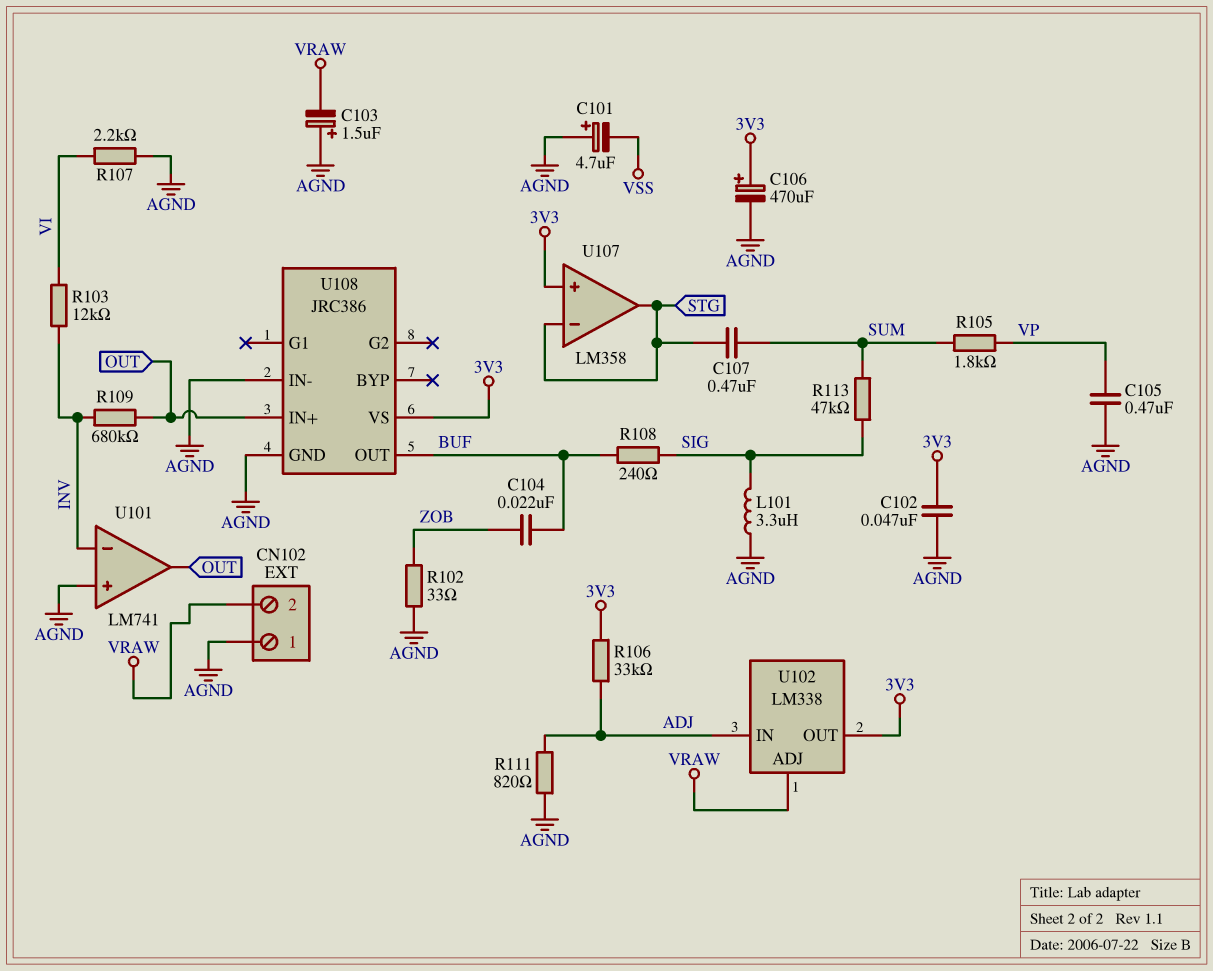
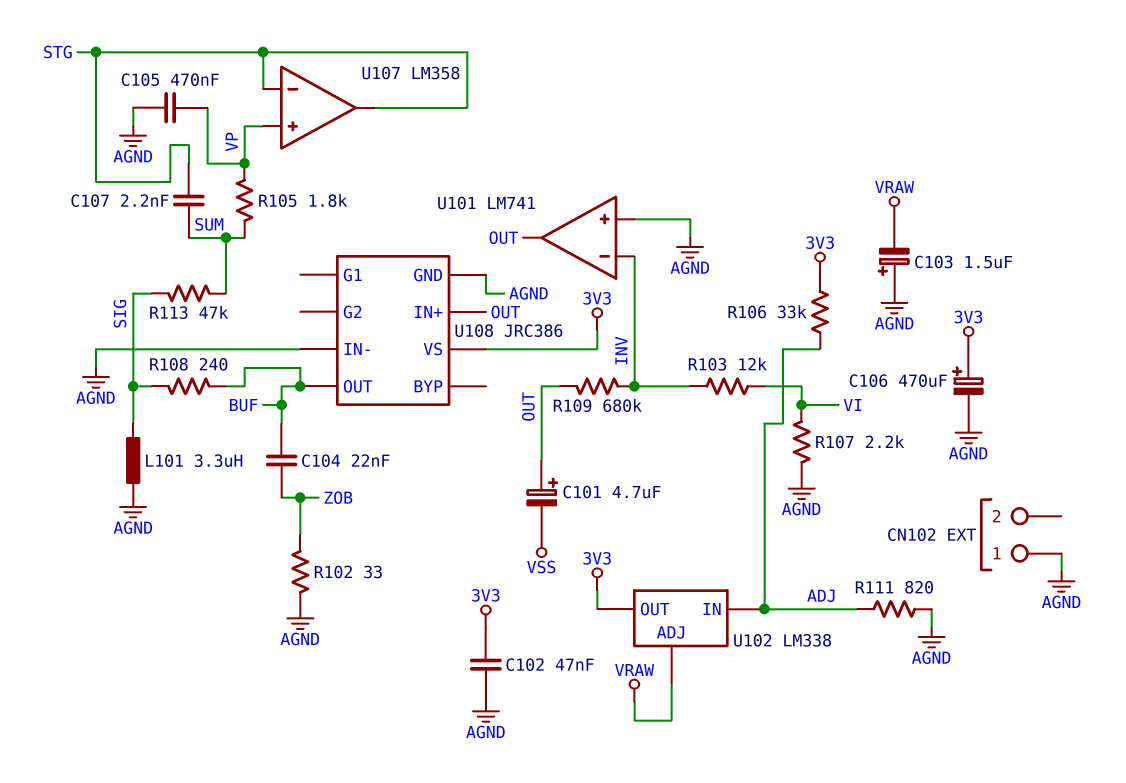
C101: 4.7uF (plus AGND, minus VSS) -> 4.7uF (plus OUT, minus VSS)
C107: 470nF (STG, SUM) -> 2.2nF (STG, SUM)
CN102 pin 2: VRAW -> none
U107 pin in+: 3V3 -> VP

